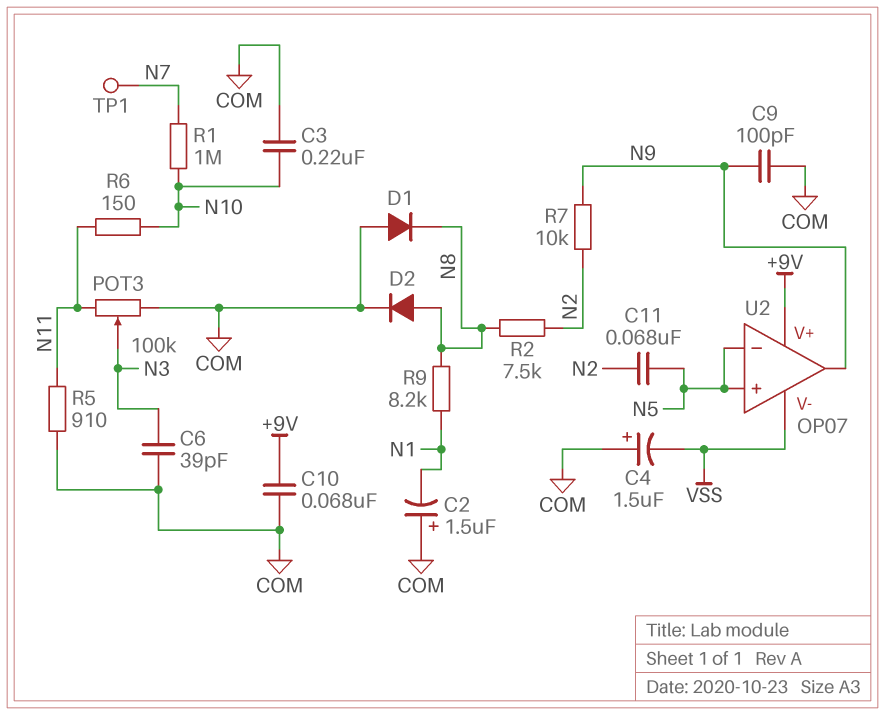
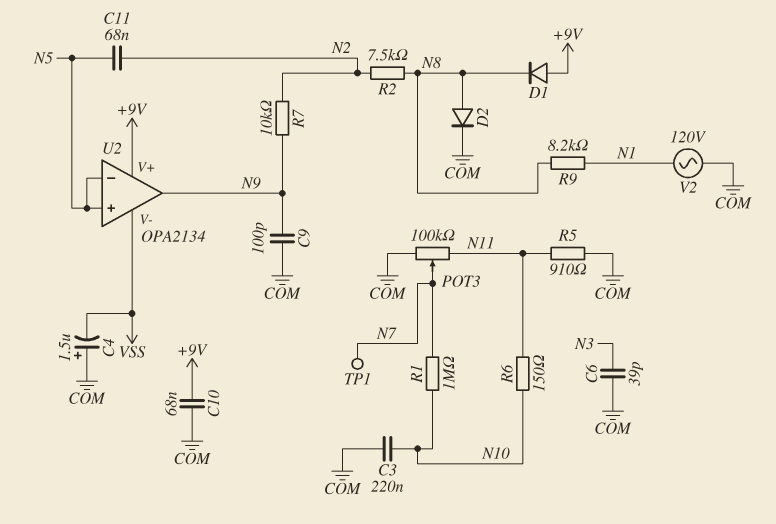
C2: 1.5uF (plus COM, minus N1) -> none
D1: diode (A COM, K N8) -> diode (A +9V, K N8)
POT3: 100k (COM, N11, wiper N3) -> 100k (COM, N11, wiper N7)
U2: OP07 -> OPA2134
V2: none -> AC 120V (COM, N1)

